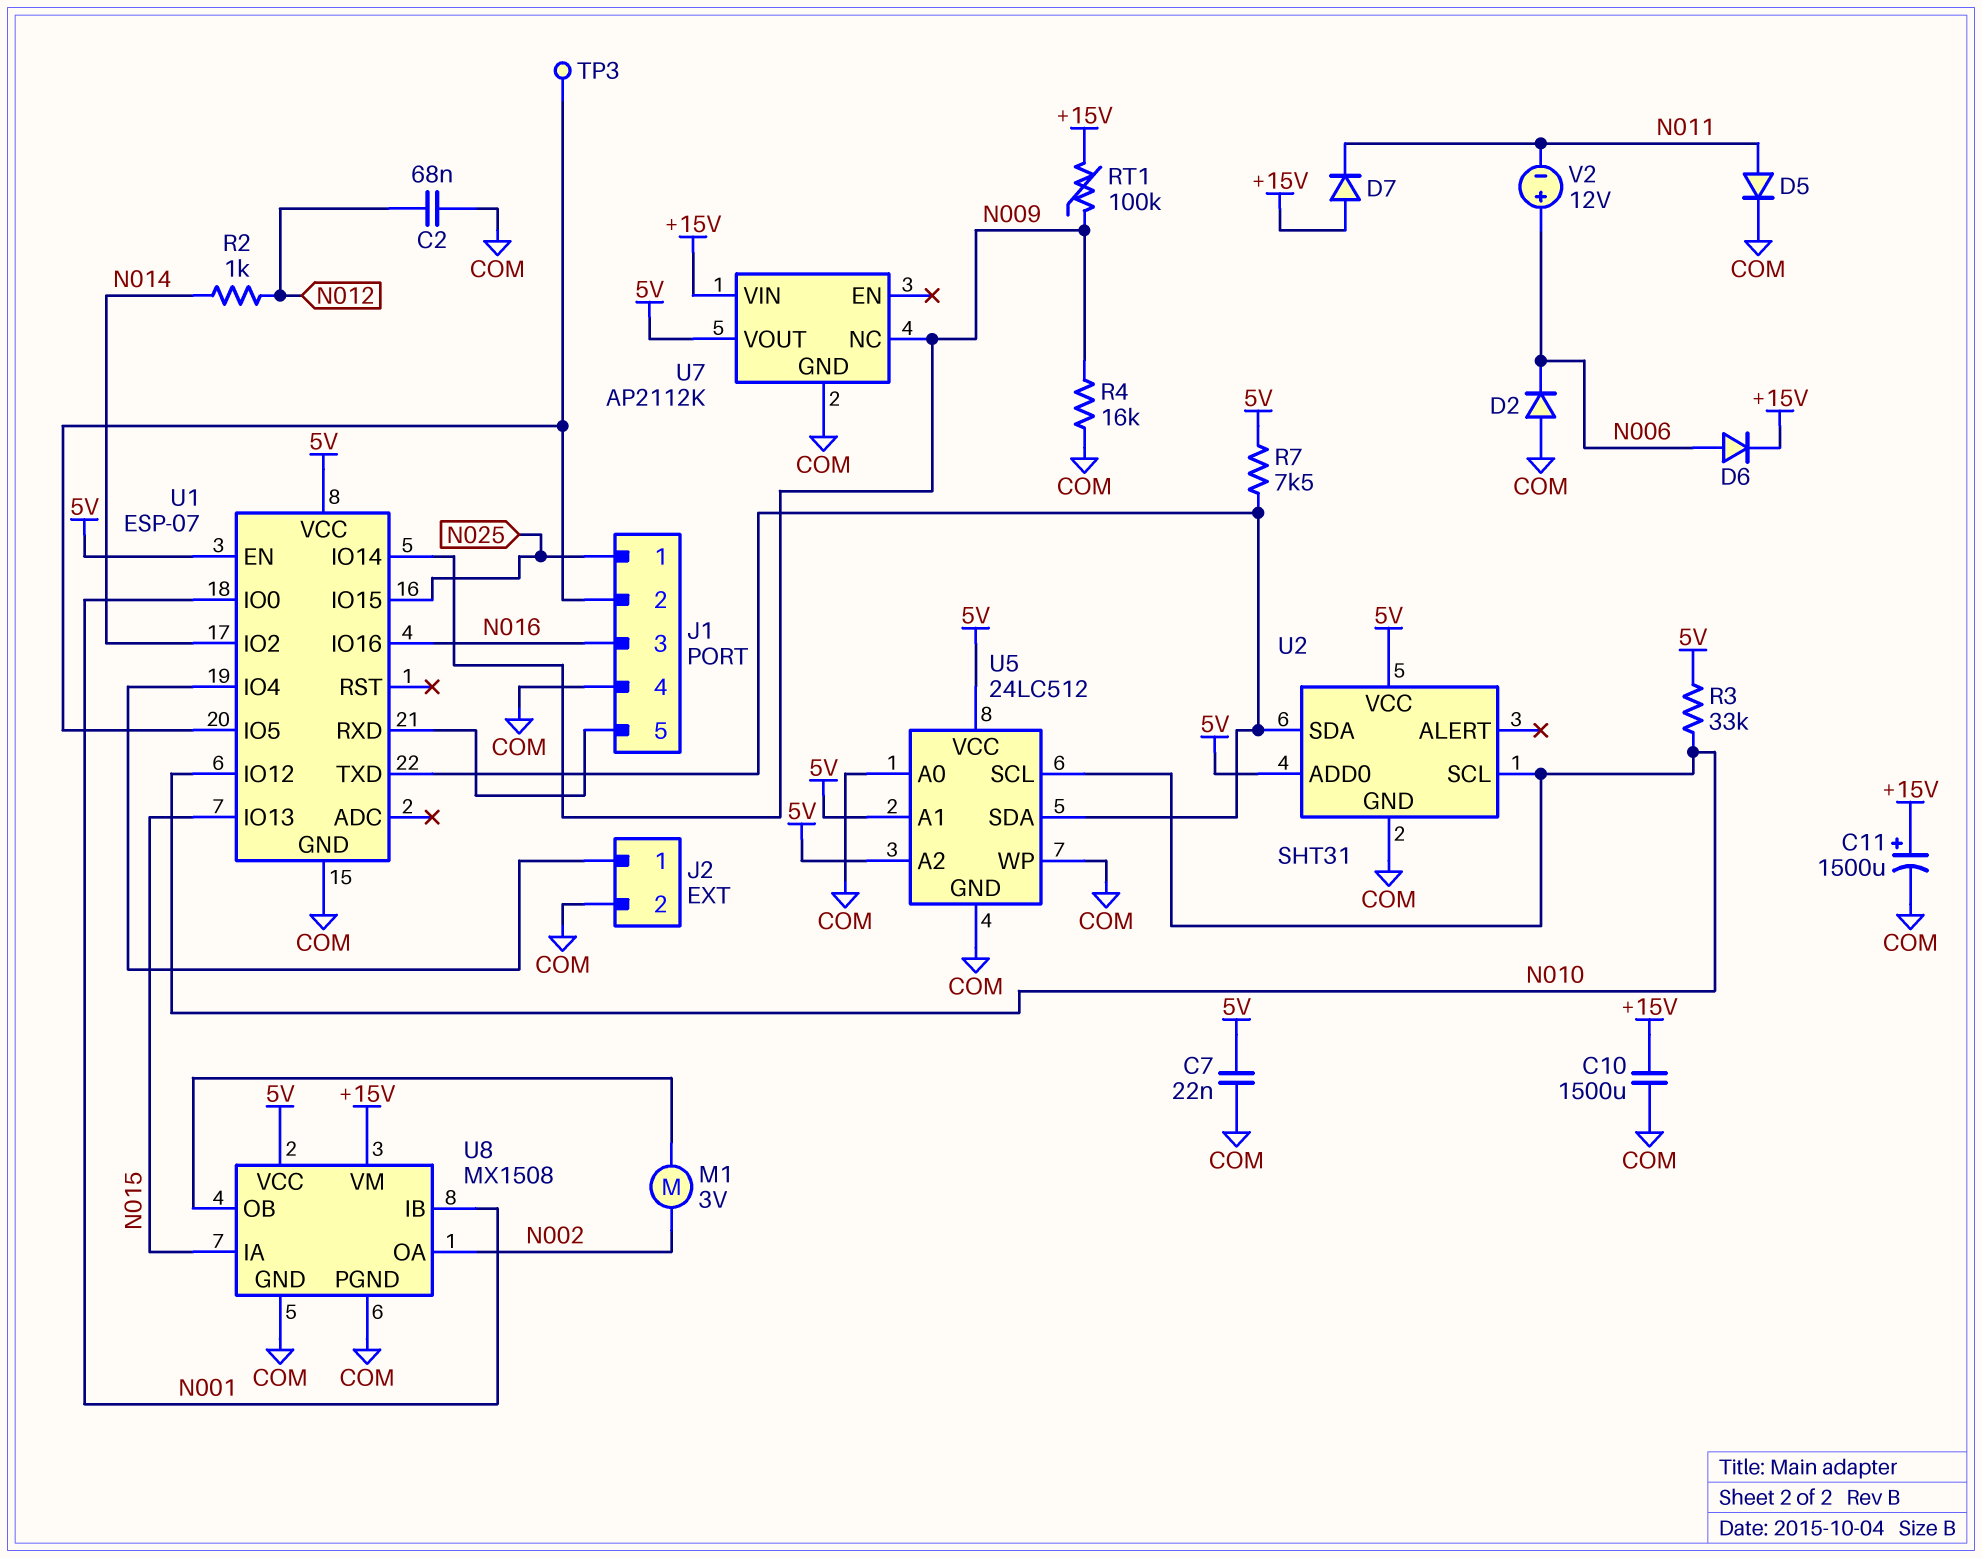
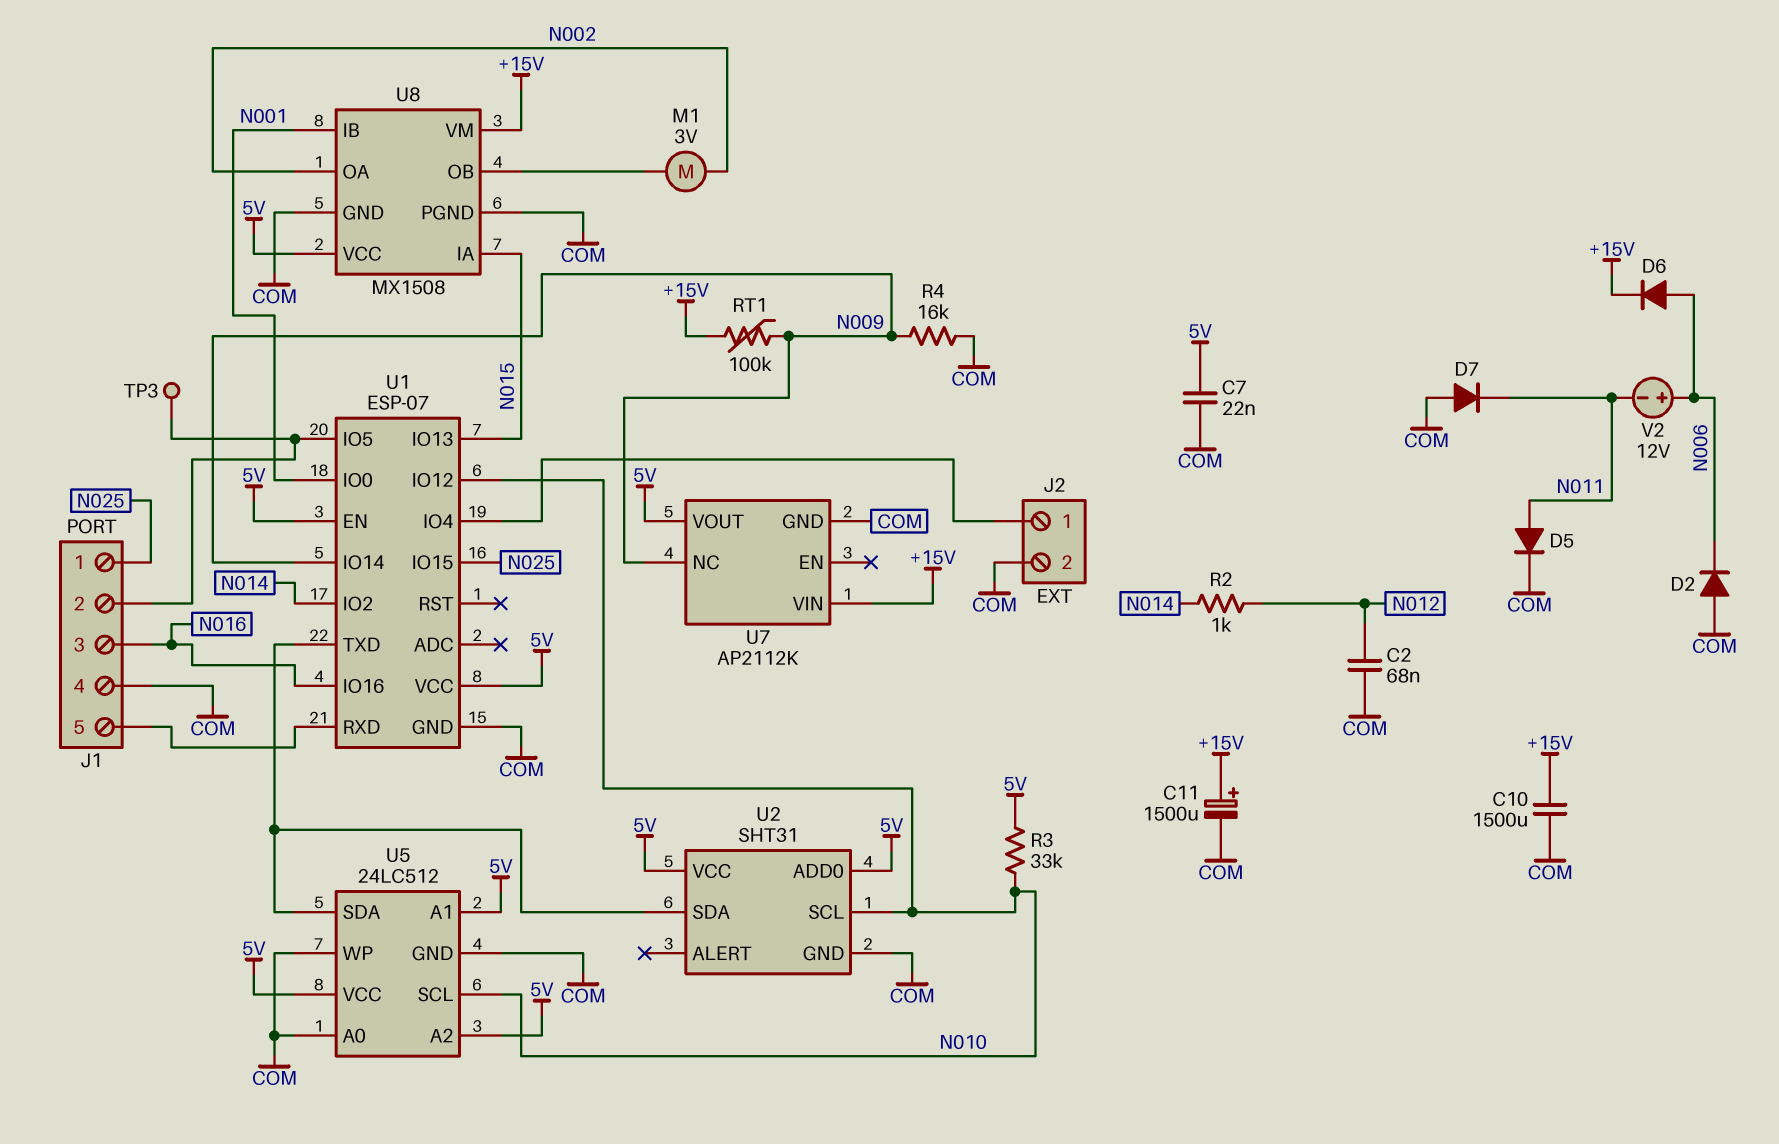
D7: diode (A +15V, K N011) -> diode (A COM, K N011)
R7: 7.5k (5V, U1/TXD) -> none

